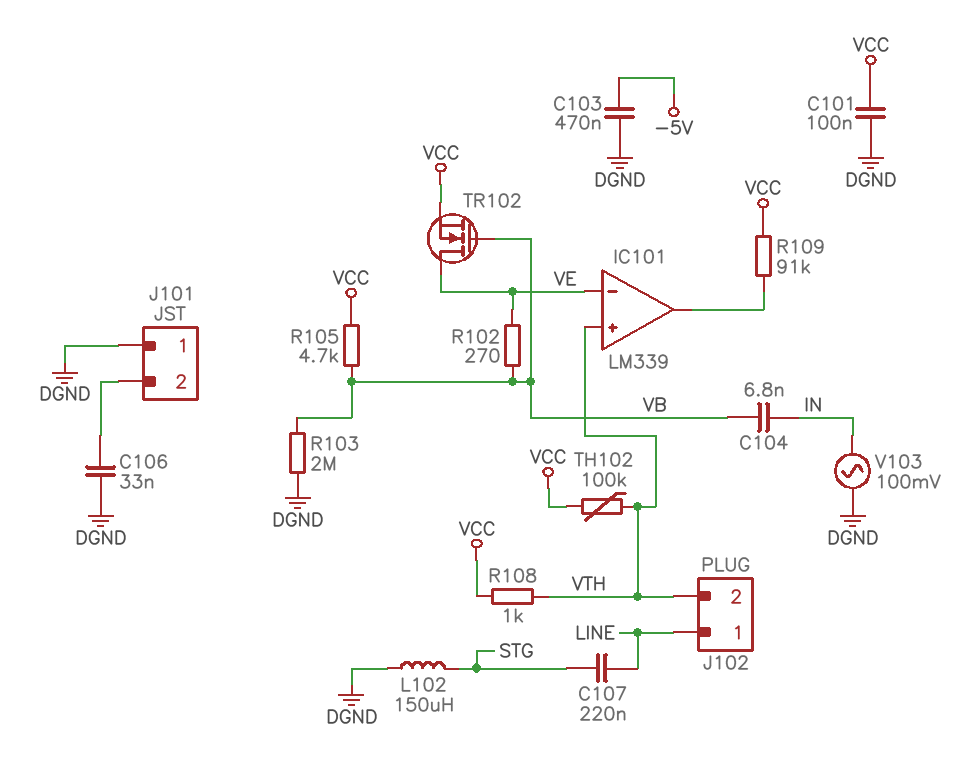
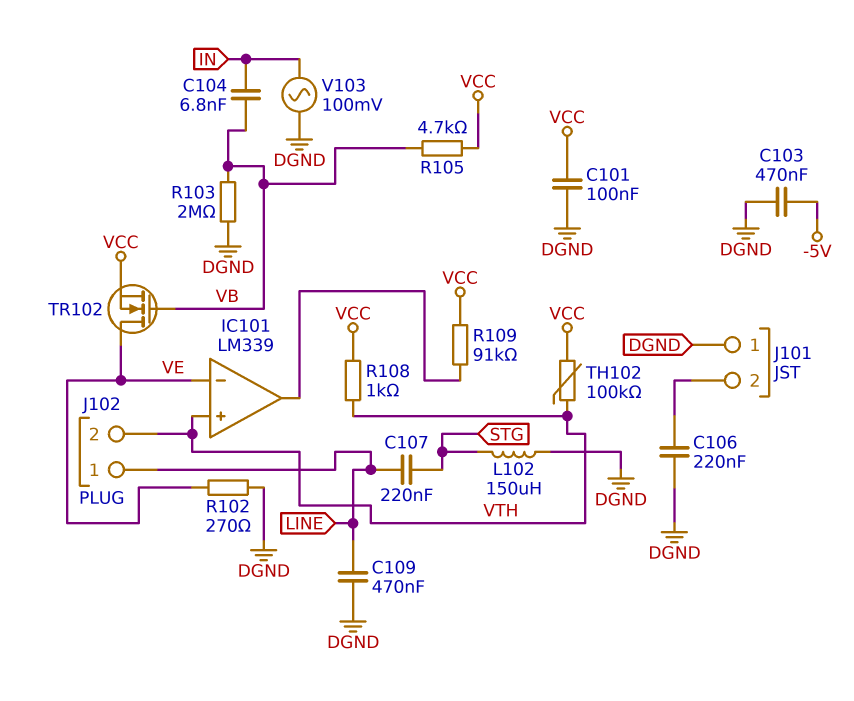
C106: 33nF (DGND, J101/2) -> 220nF (DGND, J101/2)
C109: none -> 470nF (DGND, LINE)
R102: 270 (VB, VE) -> 270 (DGND, VE)

